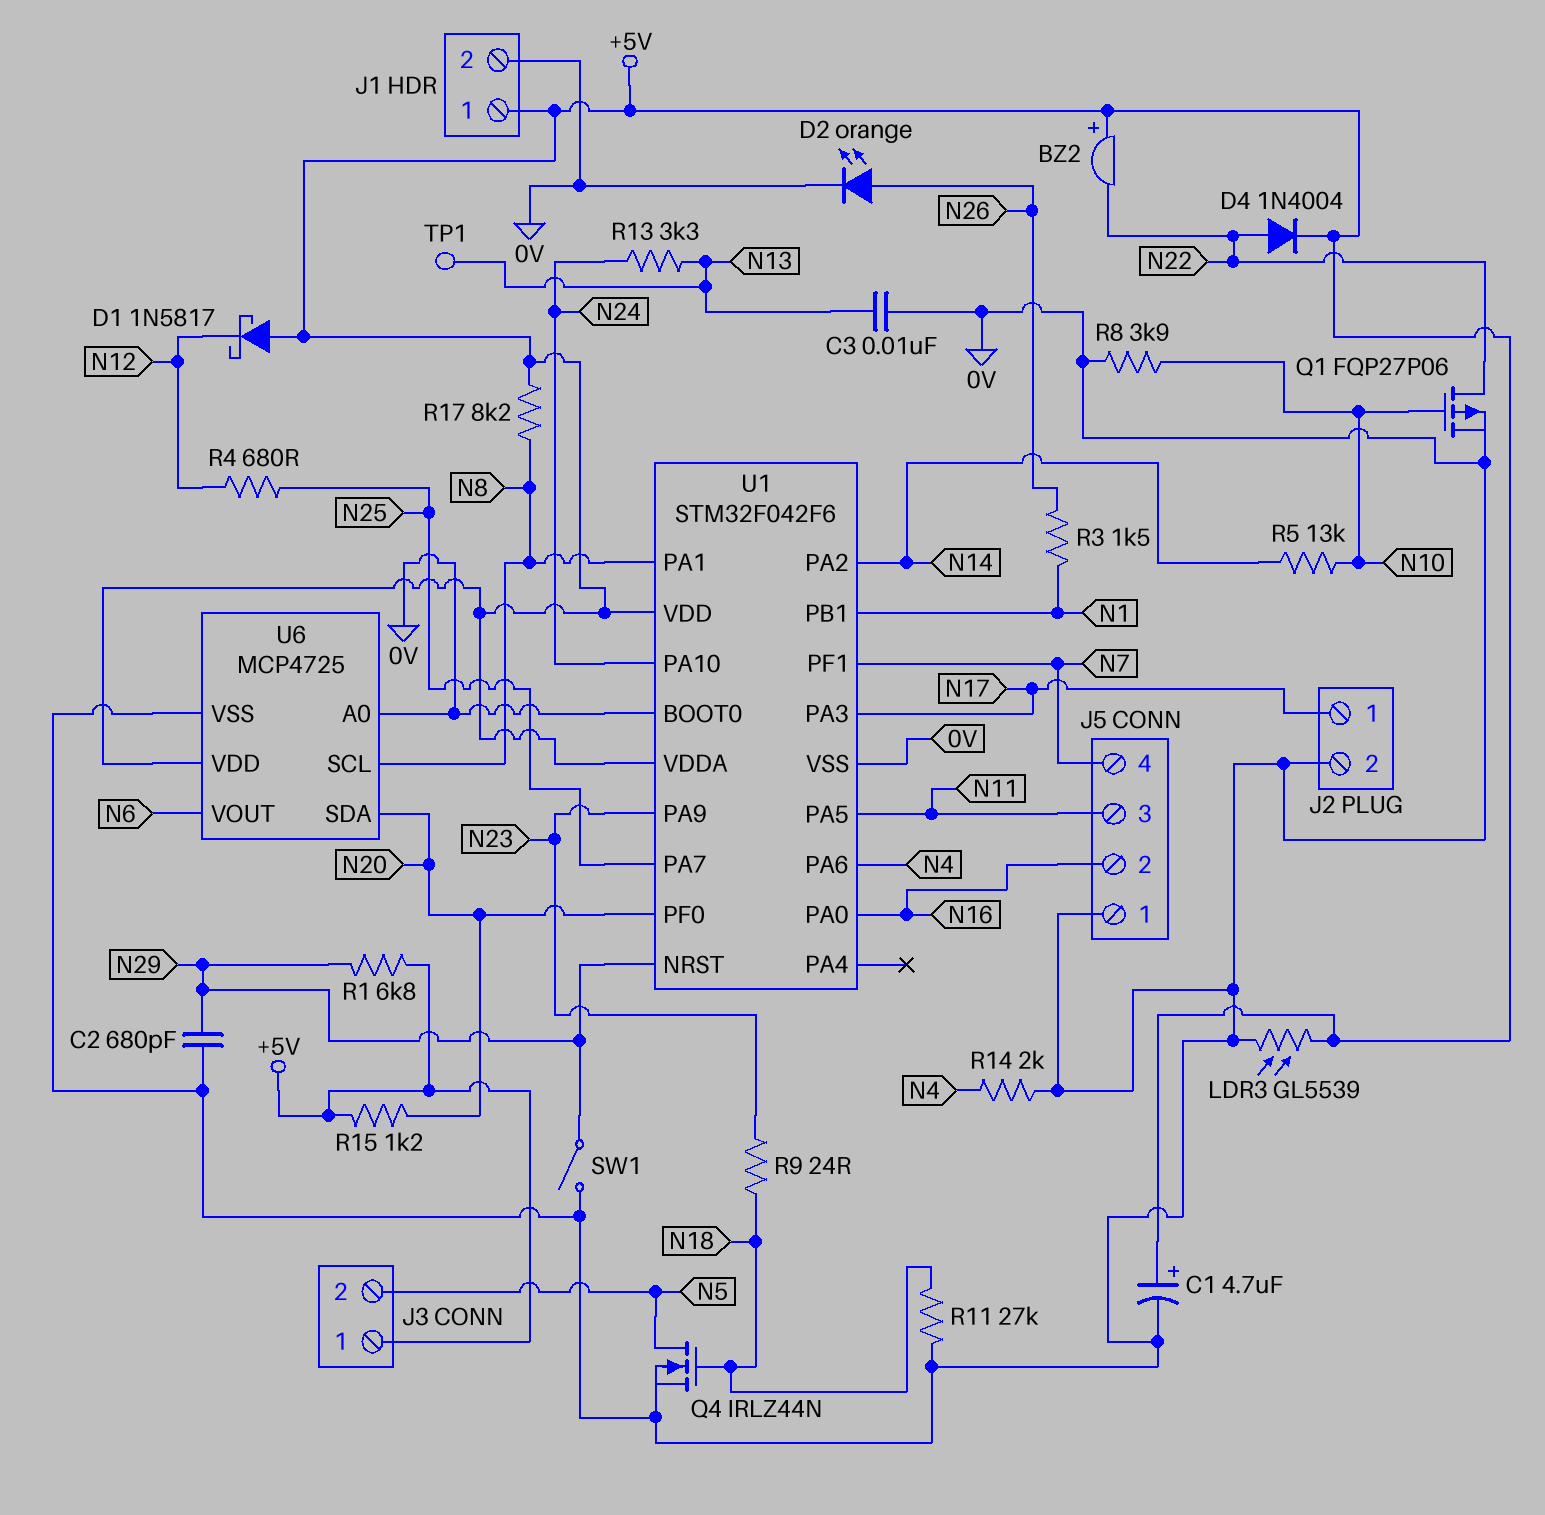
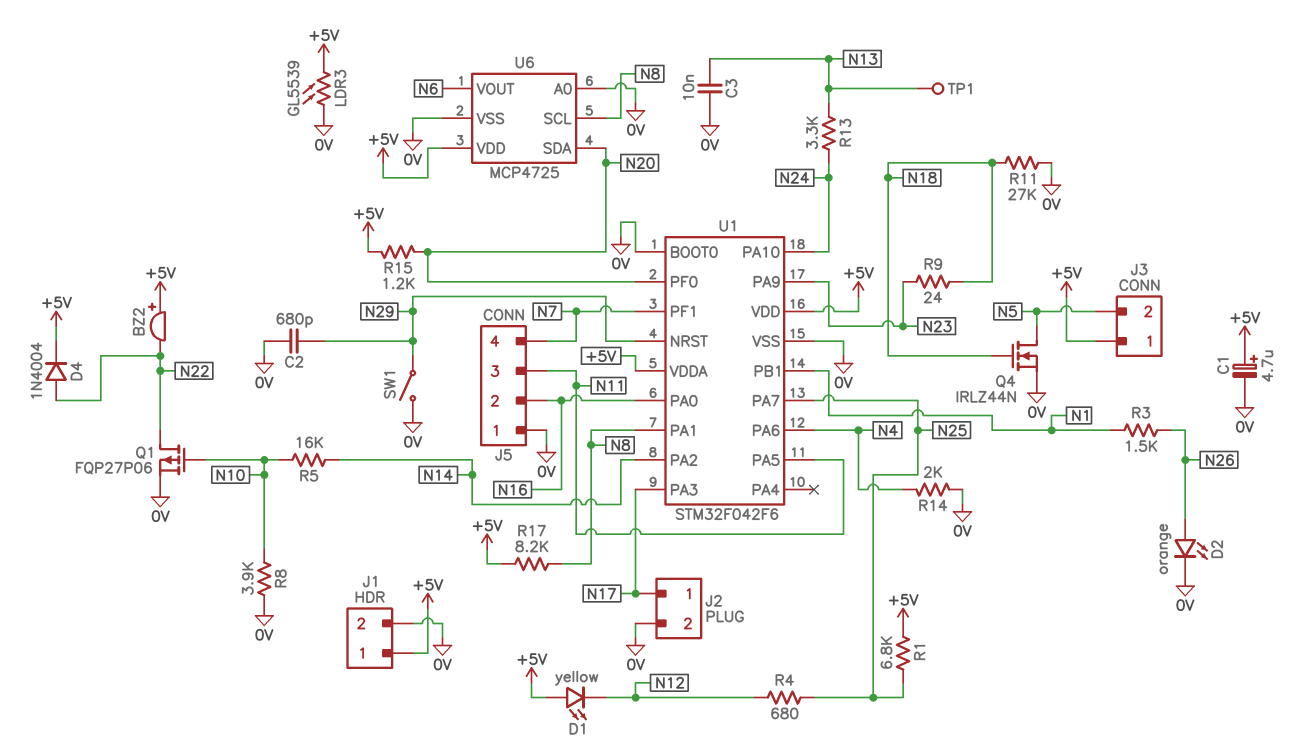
D1: schottky 1N5817 (A +5V, K N12) -> LED yellow (A +5V, K N12)
R1: 6.8k (+5V, N29) -> 6.8k (+5V, N25)
R5: 13k (N10, N14) -> 16k (N10, N14)

